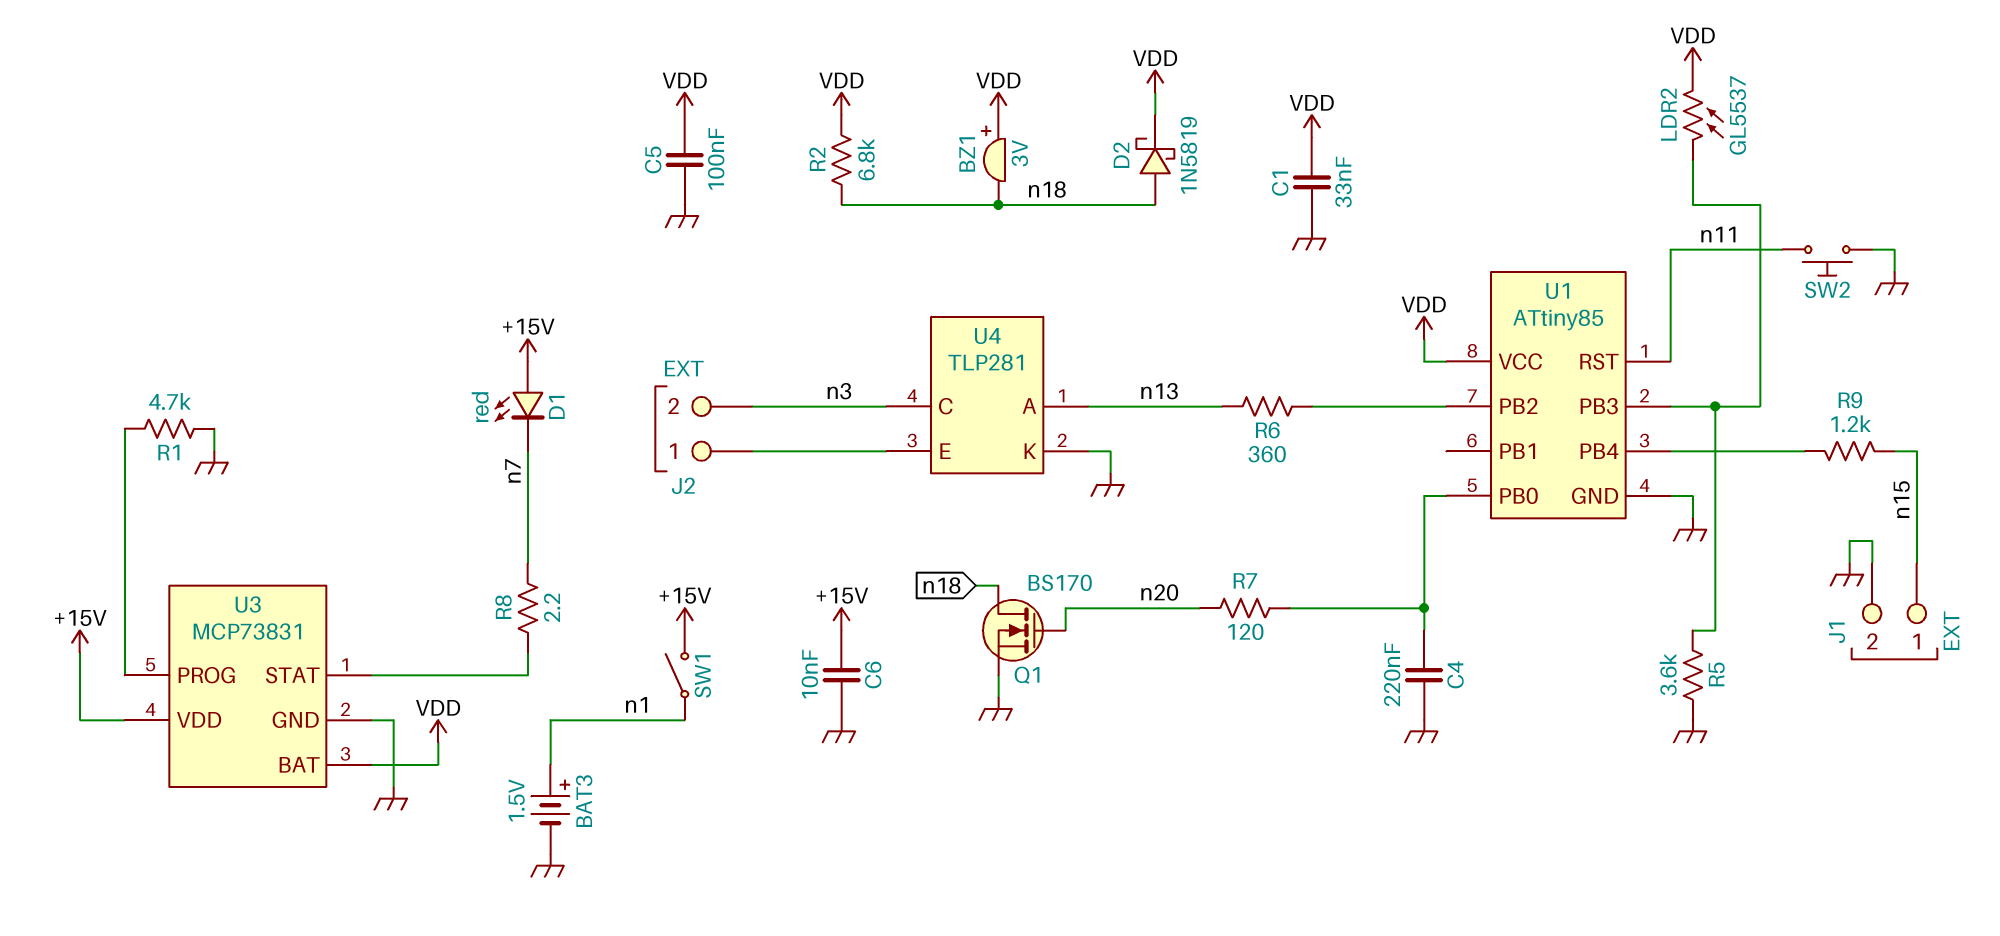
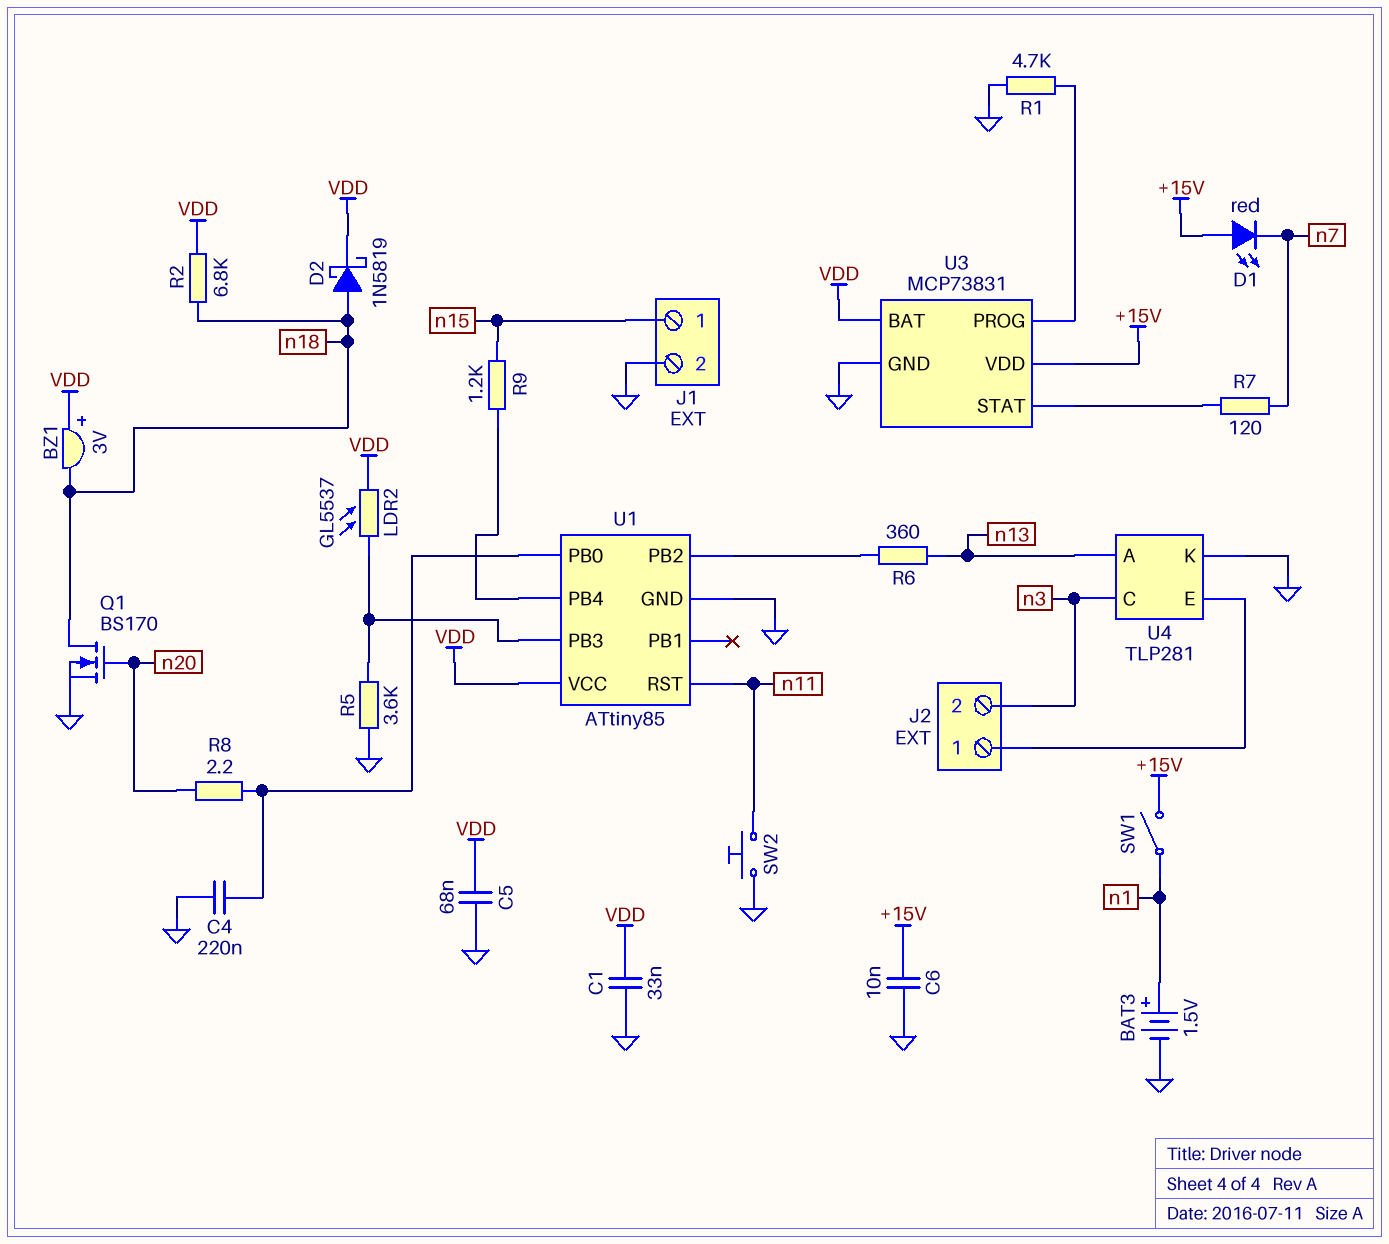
C5: 100nF (GND, VDD) -> 68nF (GND, VDD)
R7: 120 (U1/PB0, n20) -> 120 (U3/STAT, n7)
R8: 2.2 (U3/STAT, n7) -> 2.2 (U1/PB0, n20)

